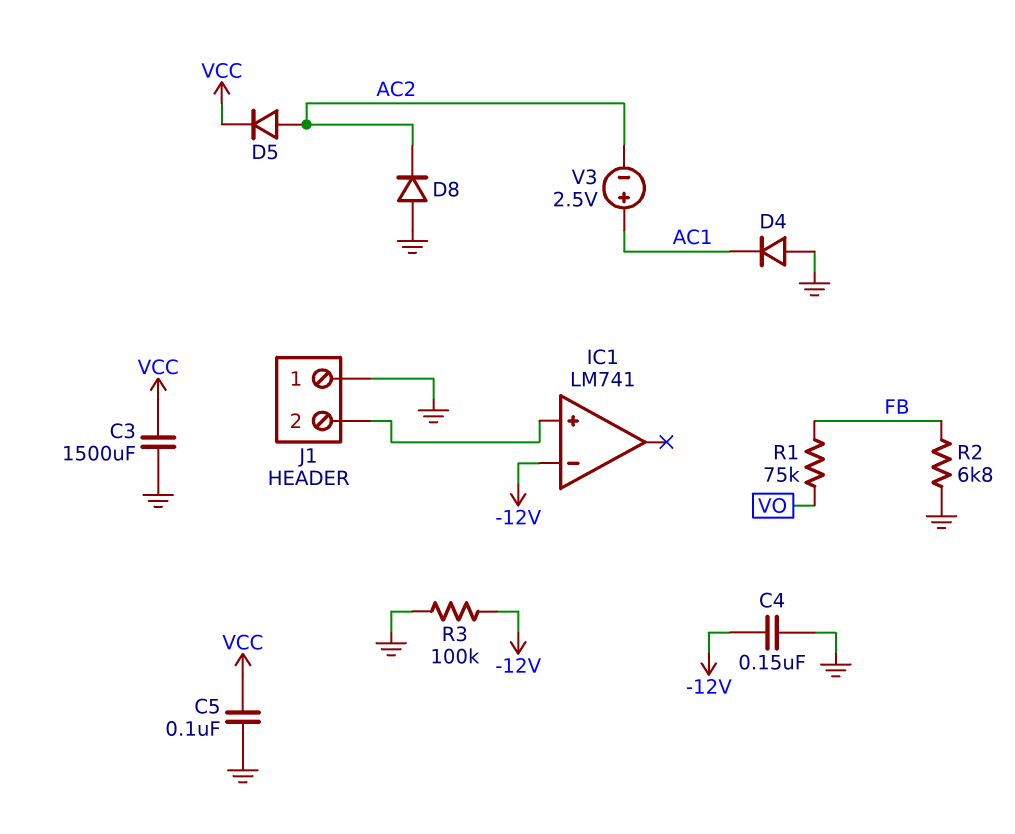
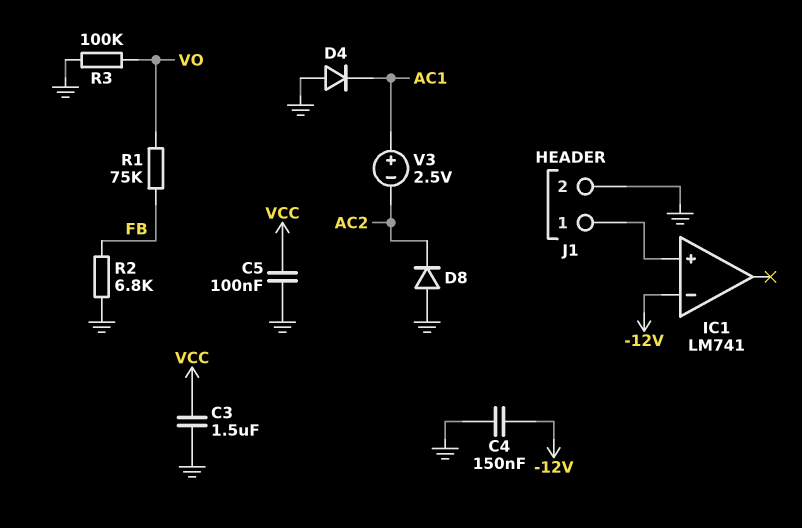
C3: 1500uF (GND, VCC) -> 1.5uF (GND, VCC)
D5: diode (A AC2, K VCC) -> none
J1 pin 1: GND -> IC1/in+
J1 pin 2: IC1/in+ -> GND
R3: 100k (-12V, GND) -> 100k (GND, VO)

